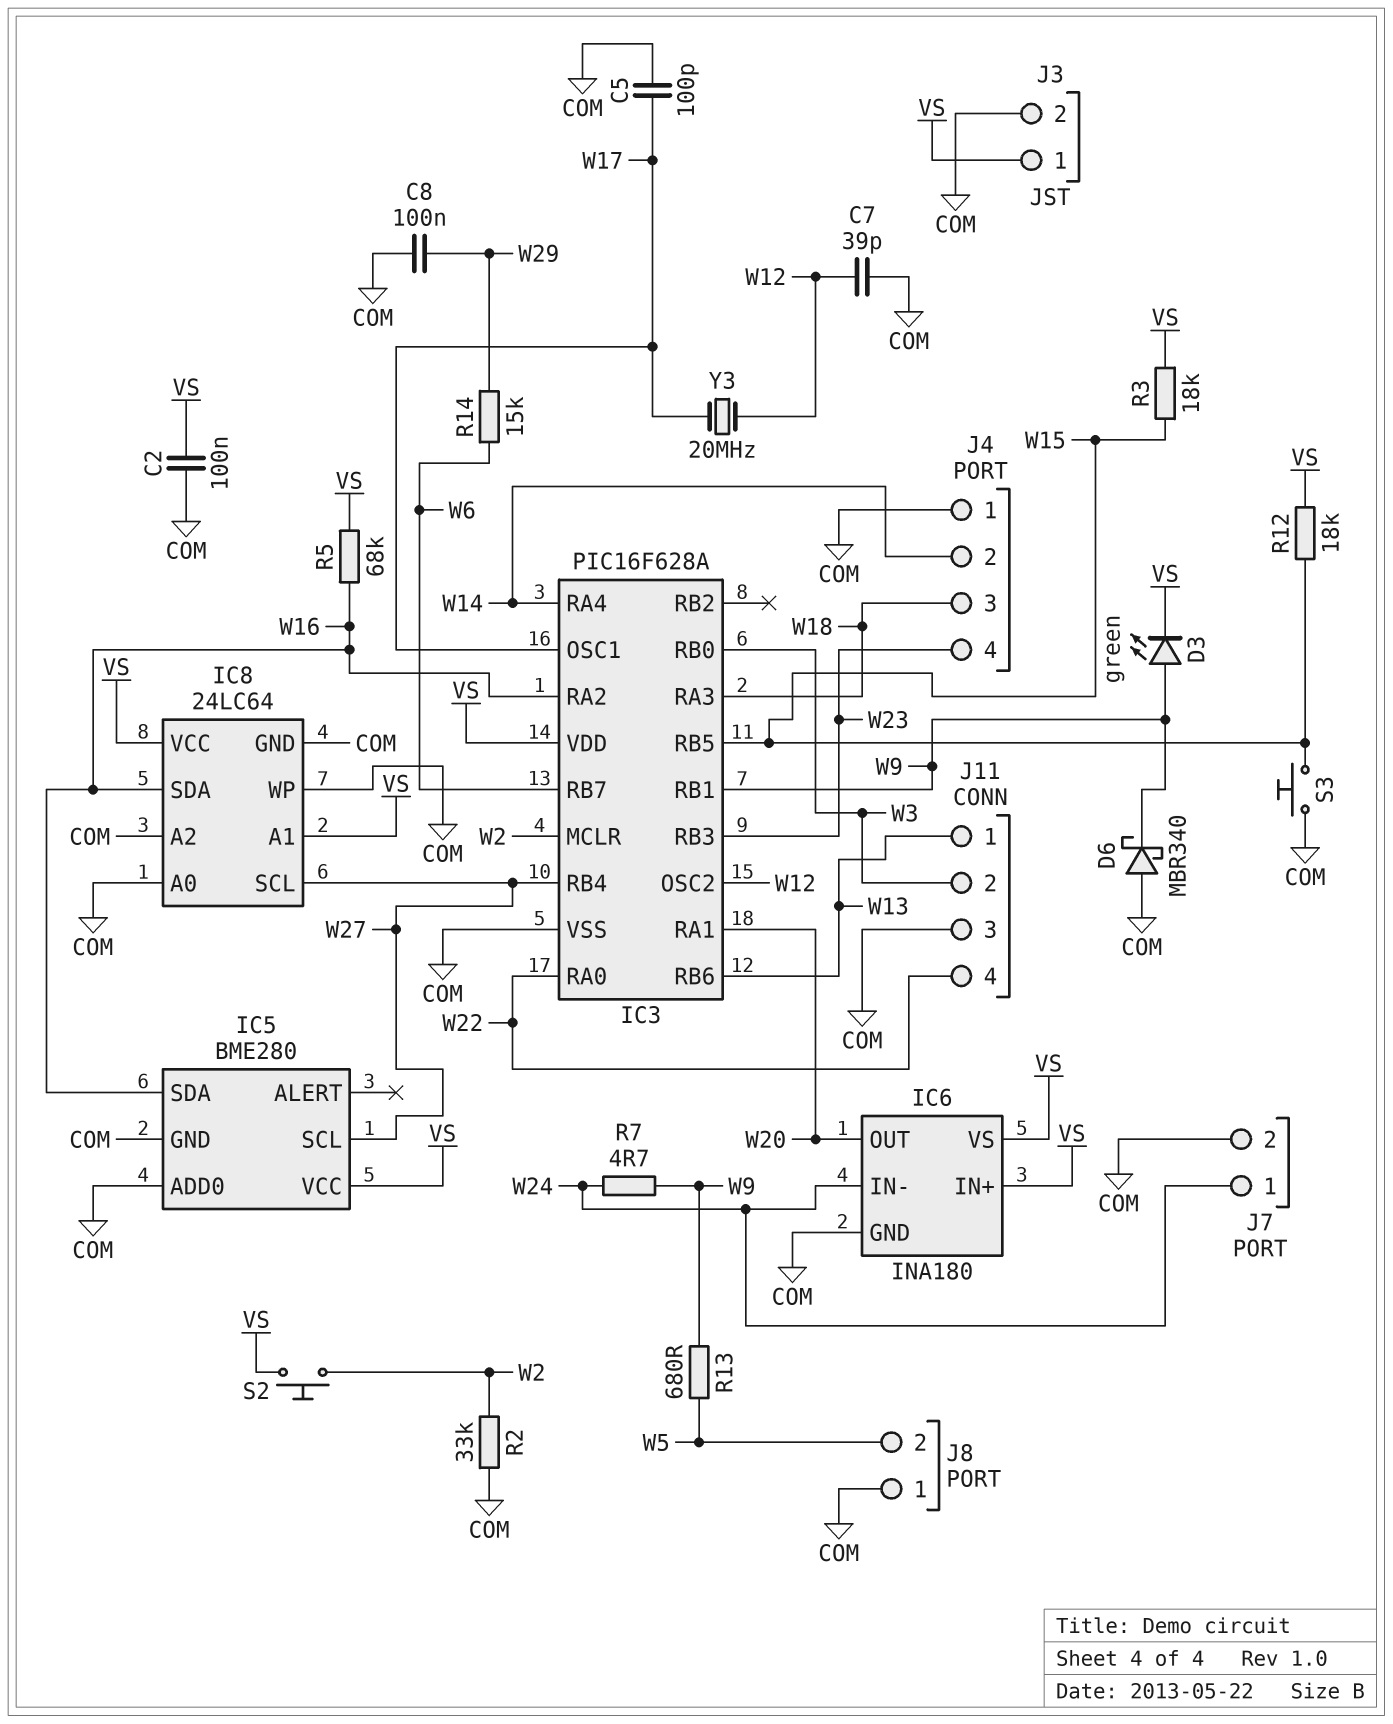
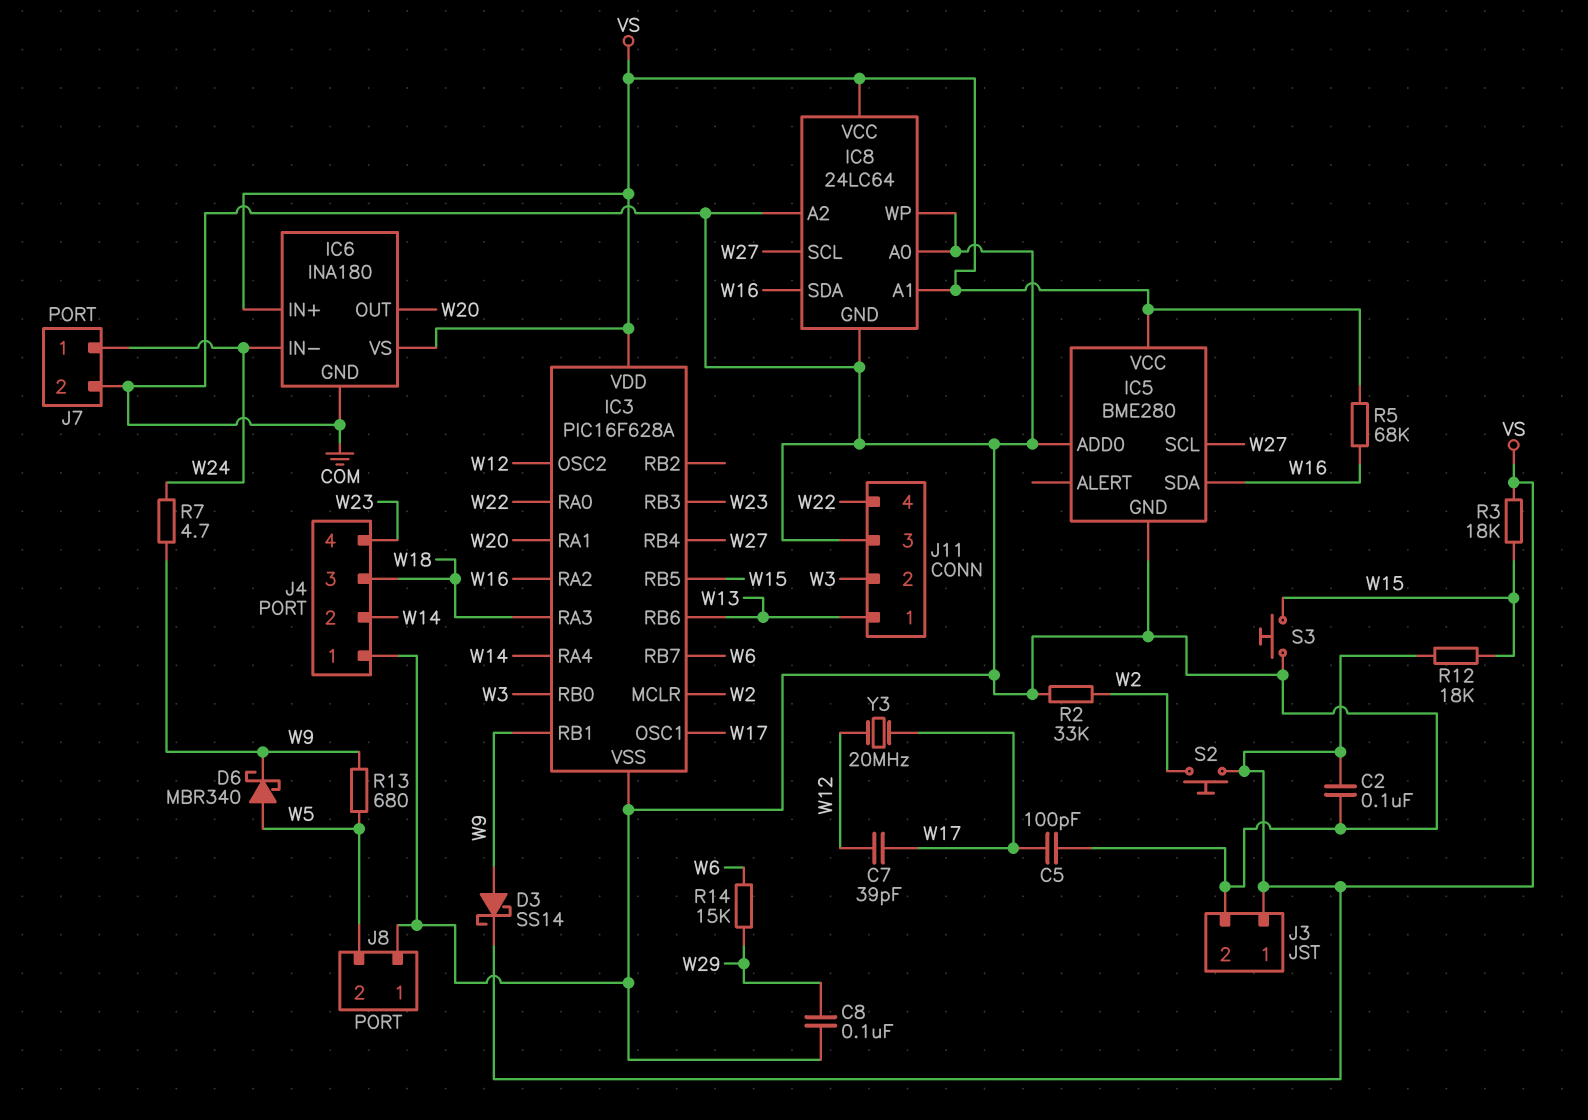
C7: 39pF (COM, W12) -> 39pF (W12, W17)
D3: LED green (A W9, K VS) -> schottky SS14 (A W9, K VS)
D6: schottky MBR340 (A COM, K W9) -> schottky MBR340 (A W5, K W9)

